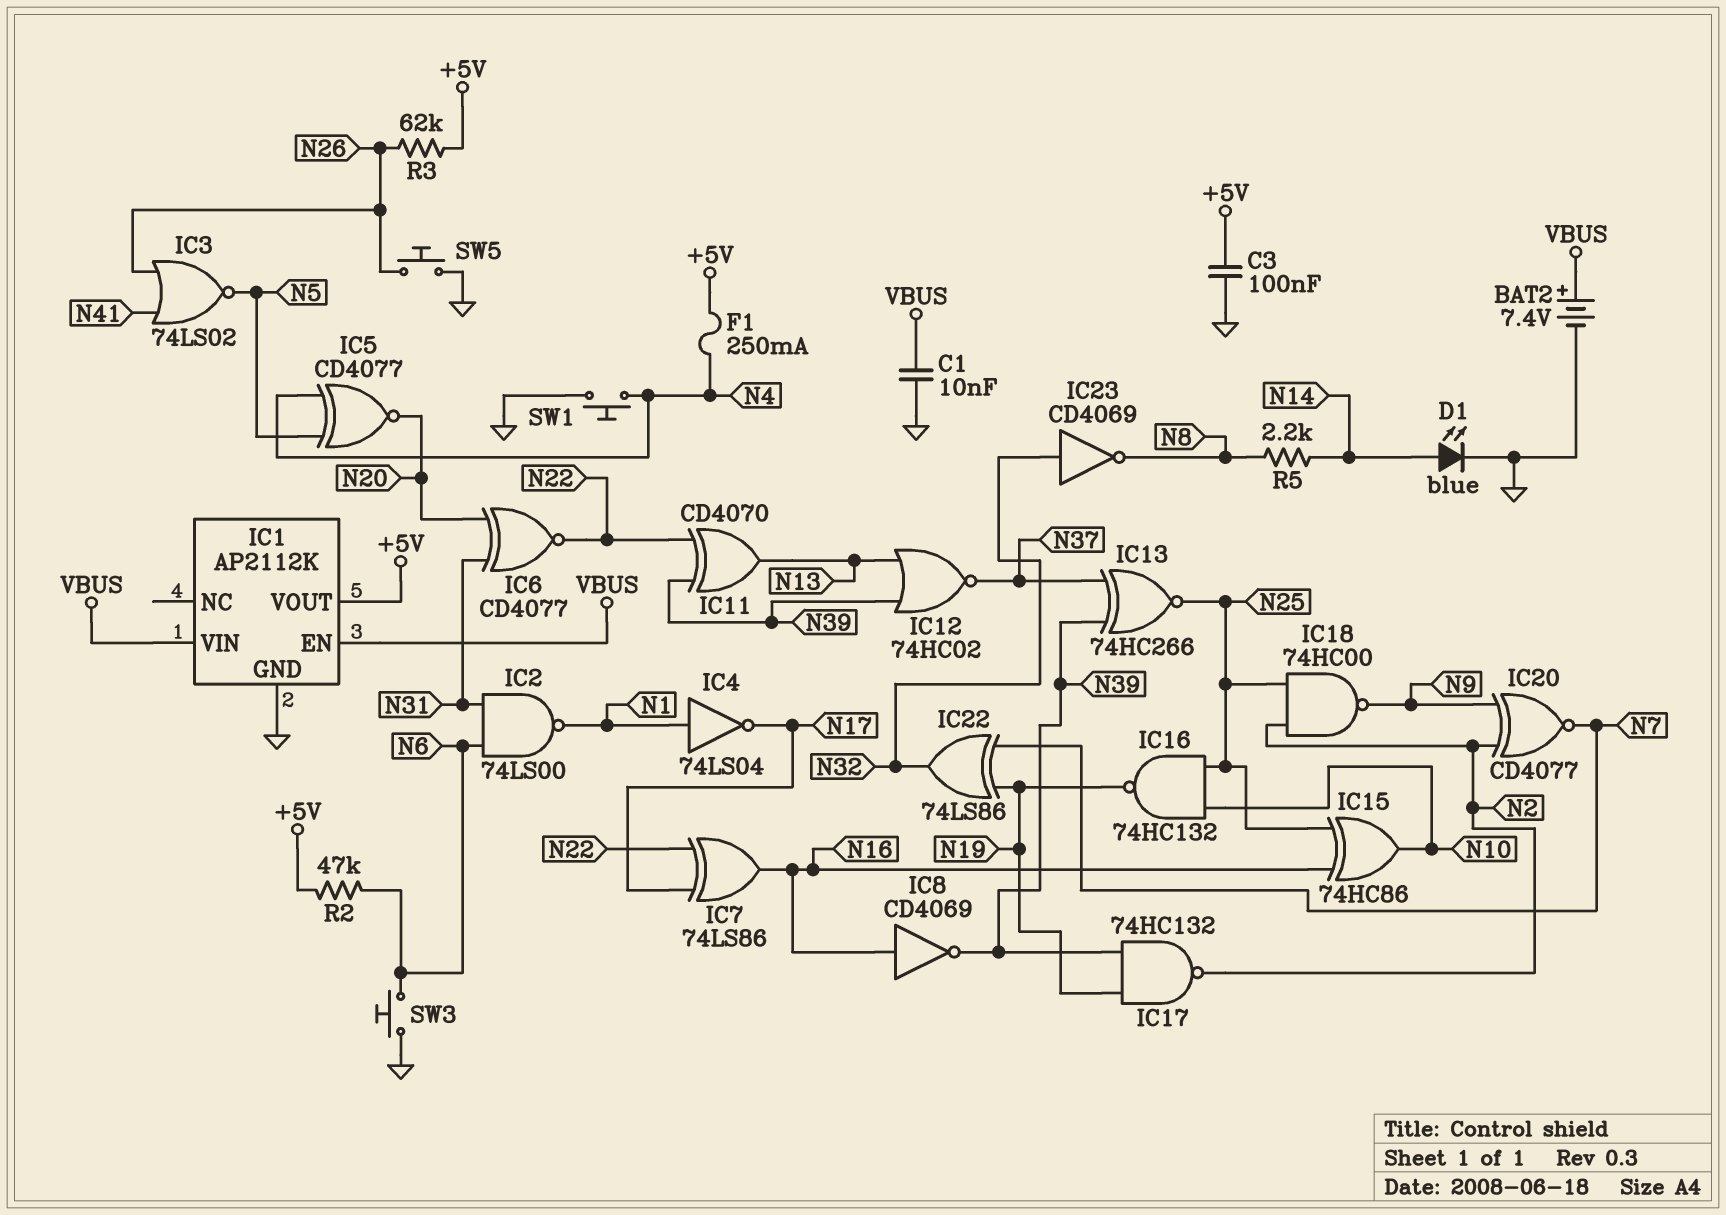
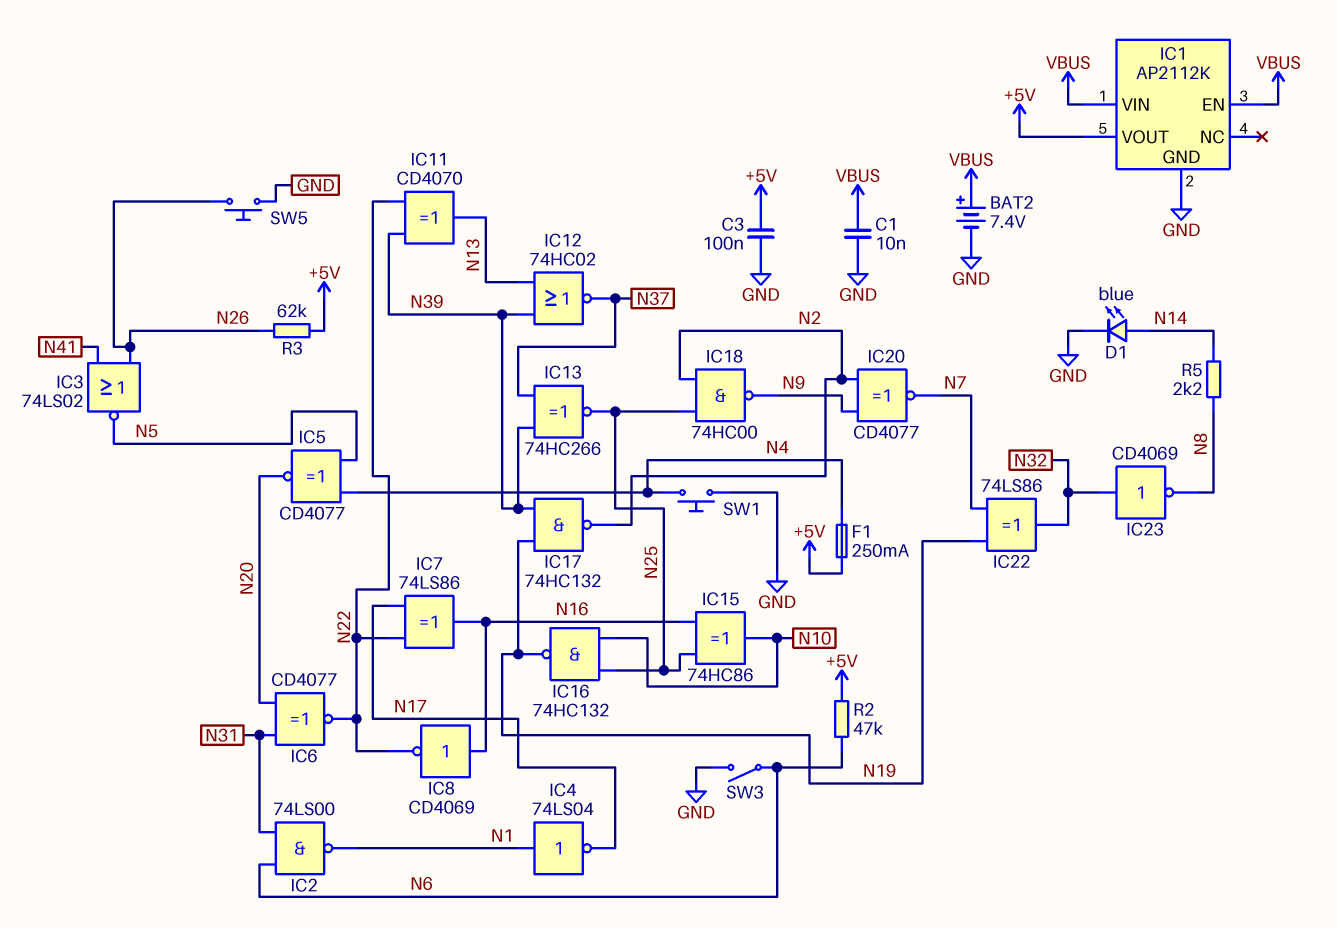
IC8: NOT CD4069 (in N16, out N39) -> NOT CD4069 (in N16, out N22)
SW3: button (GND, N6) -> switch (GND, N6)

